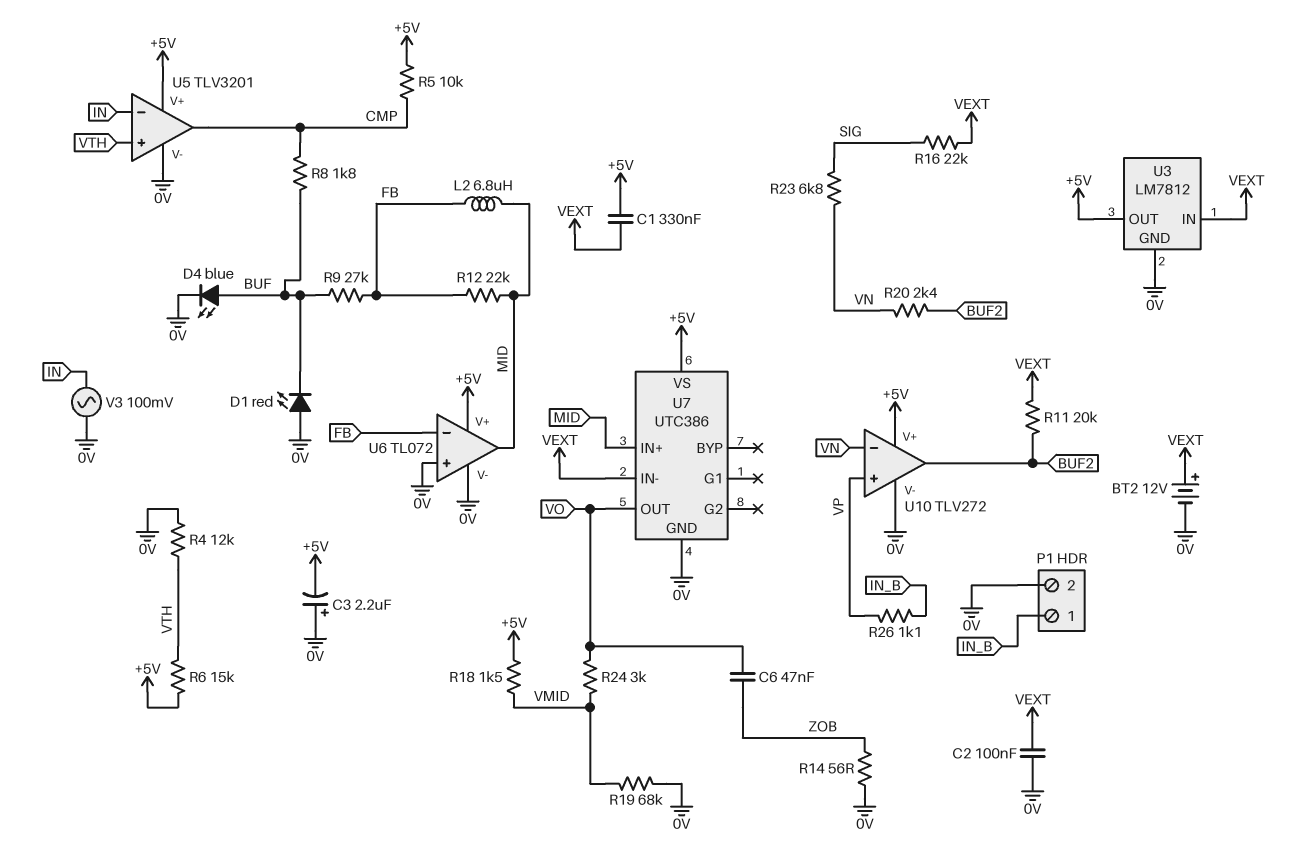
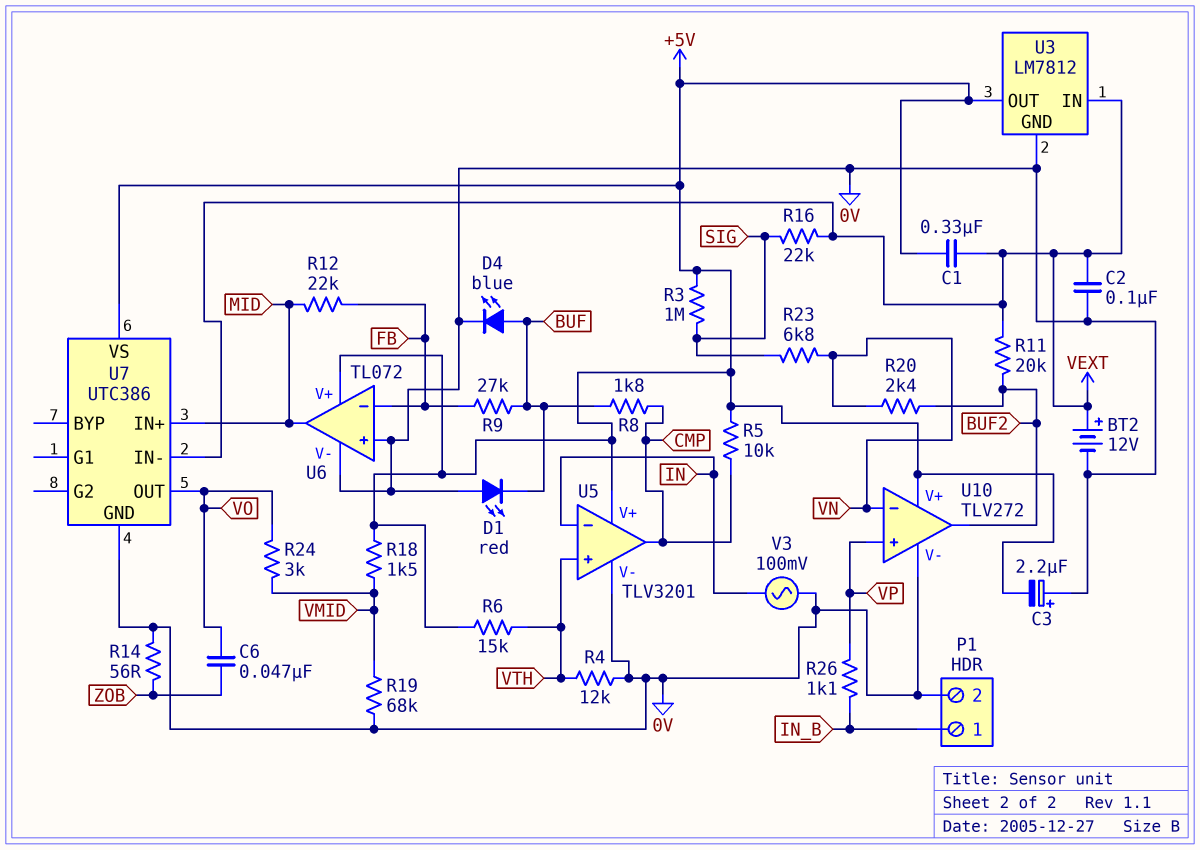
L2: 6.8uH (FB, MID) -> none
R3: none -> 1M (+5V, SIG)

